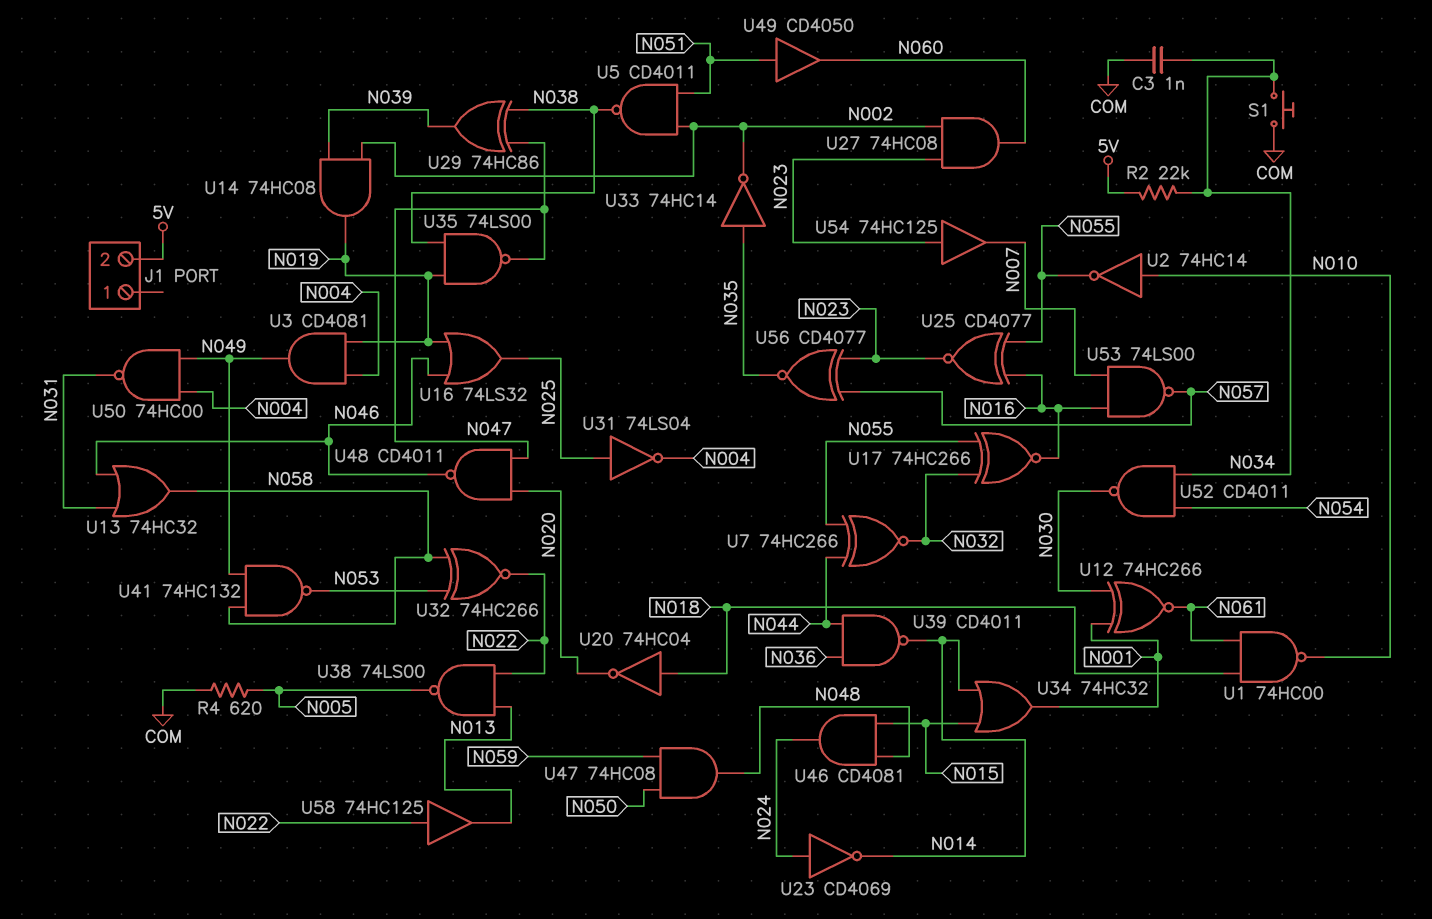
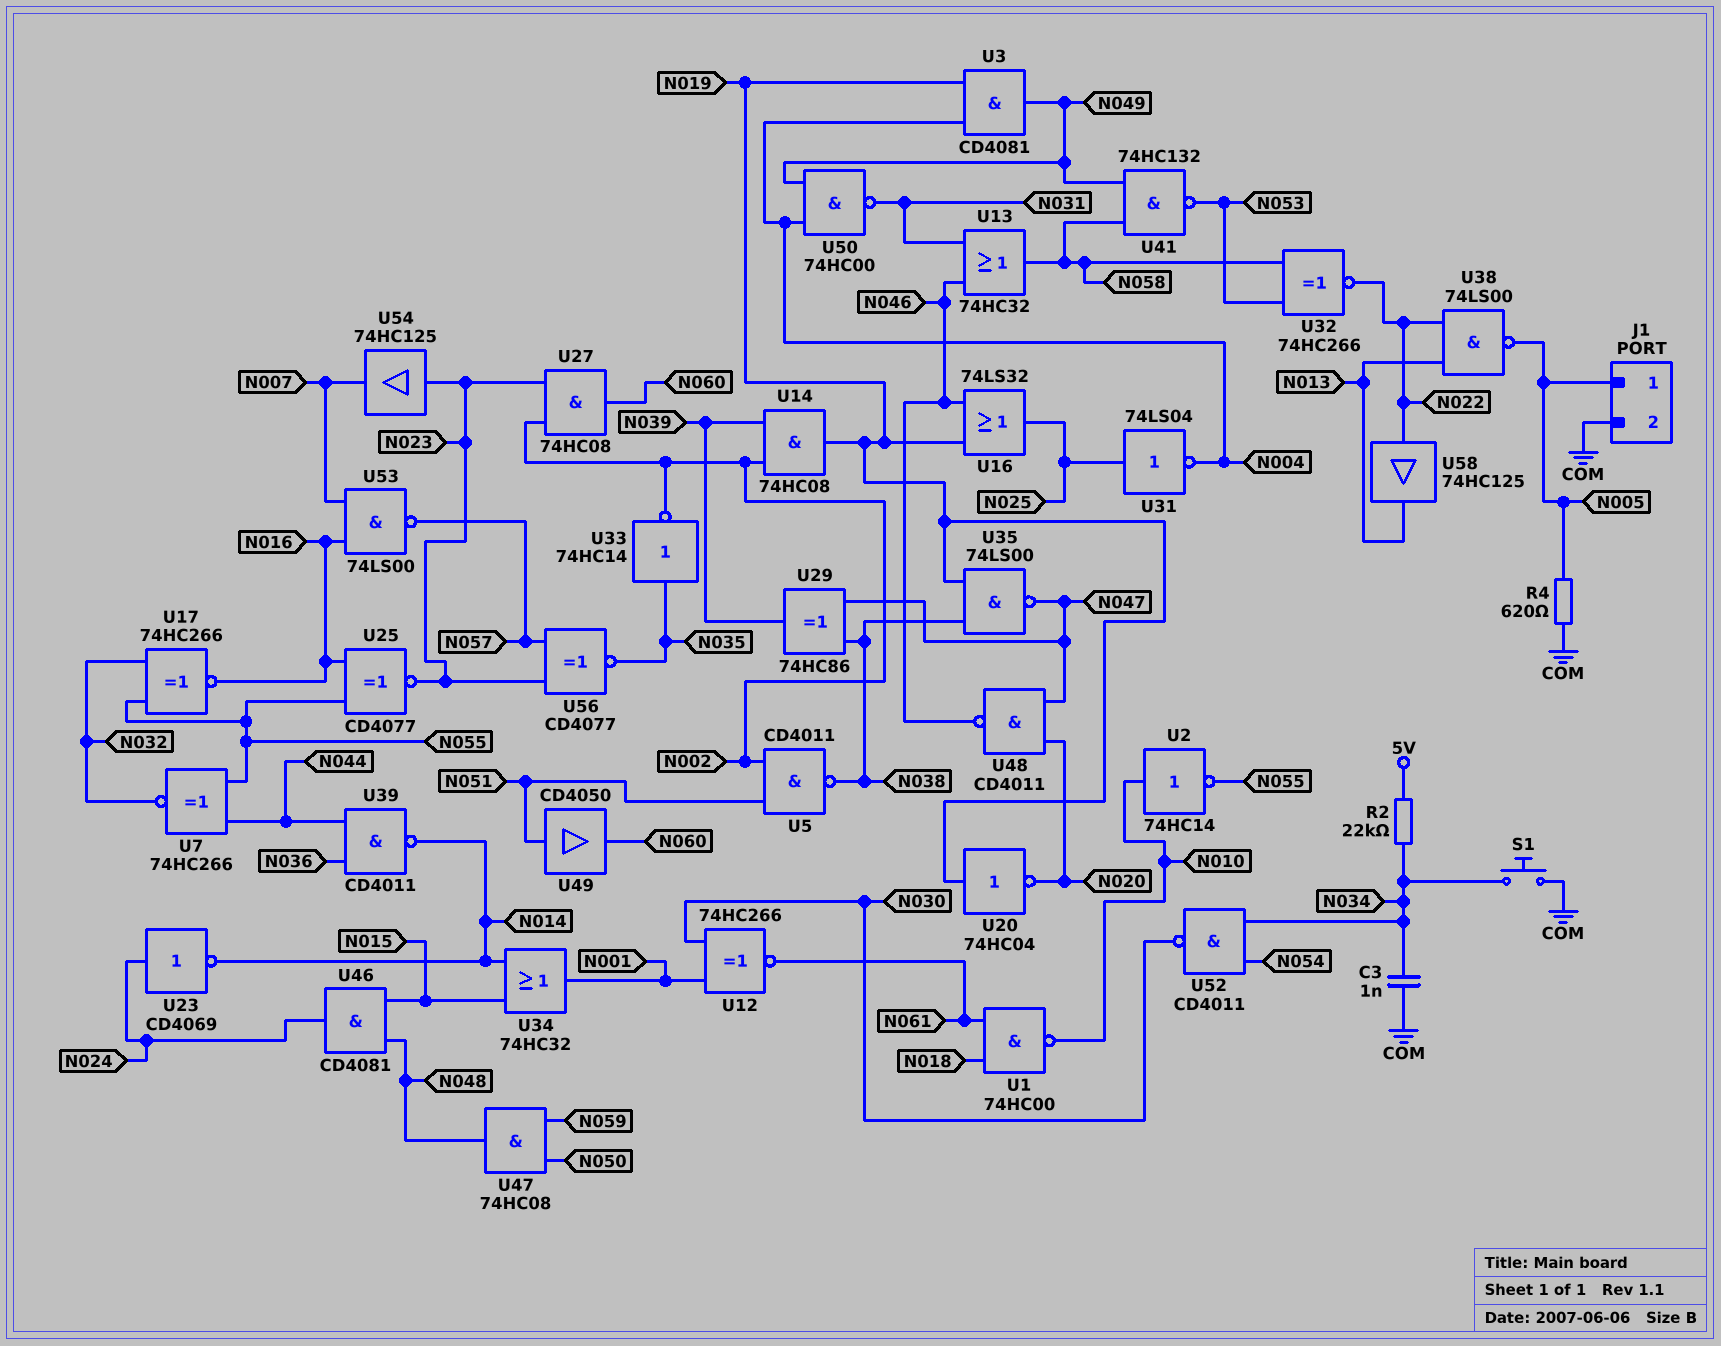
J1 pin 1: none -> N005
J1 pin 2: 5V -> COM
U20: NOT 74HC04 (in N018, out N020) -> NOT 74HC04 (in N019, out N020)

